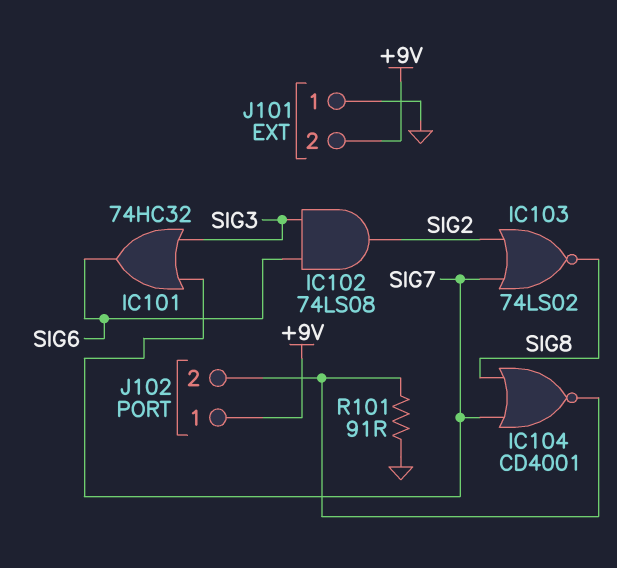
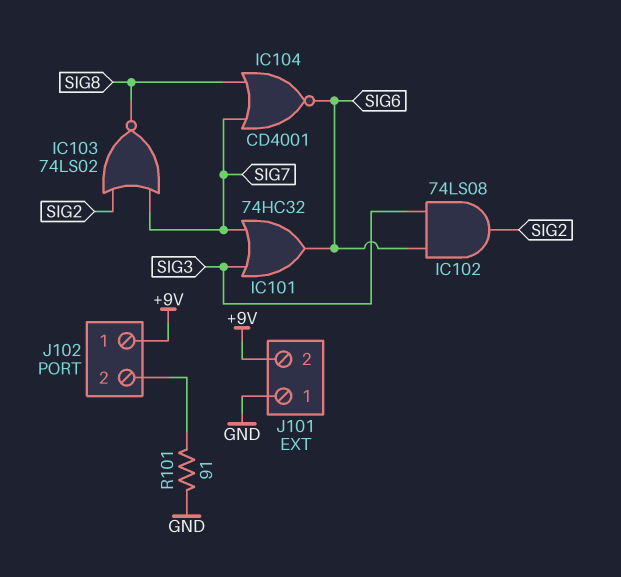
IC104: NOR CD4001 (in SIG7, in SIG8, out J102/2) -> NOR CD4001 (in SIG7, in SIG8, out SIG6)

